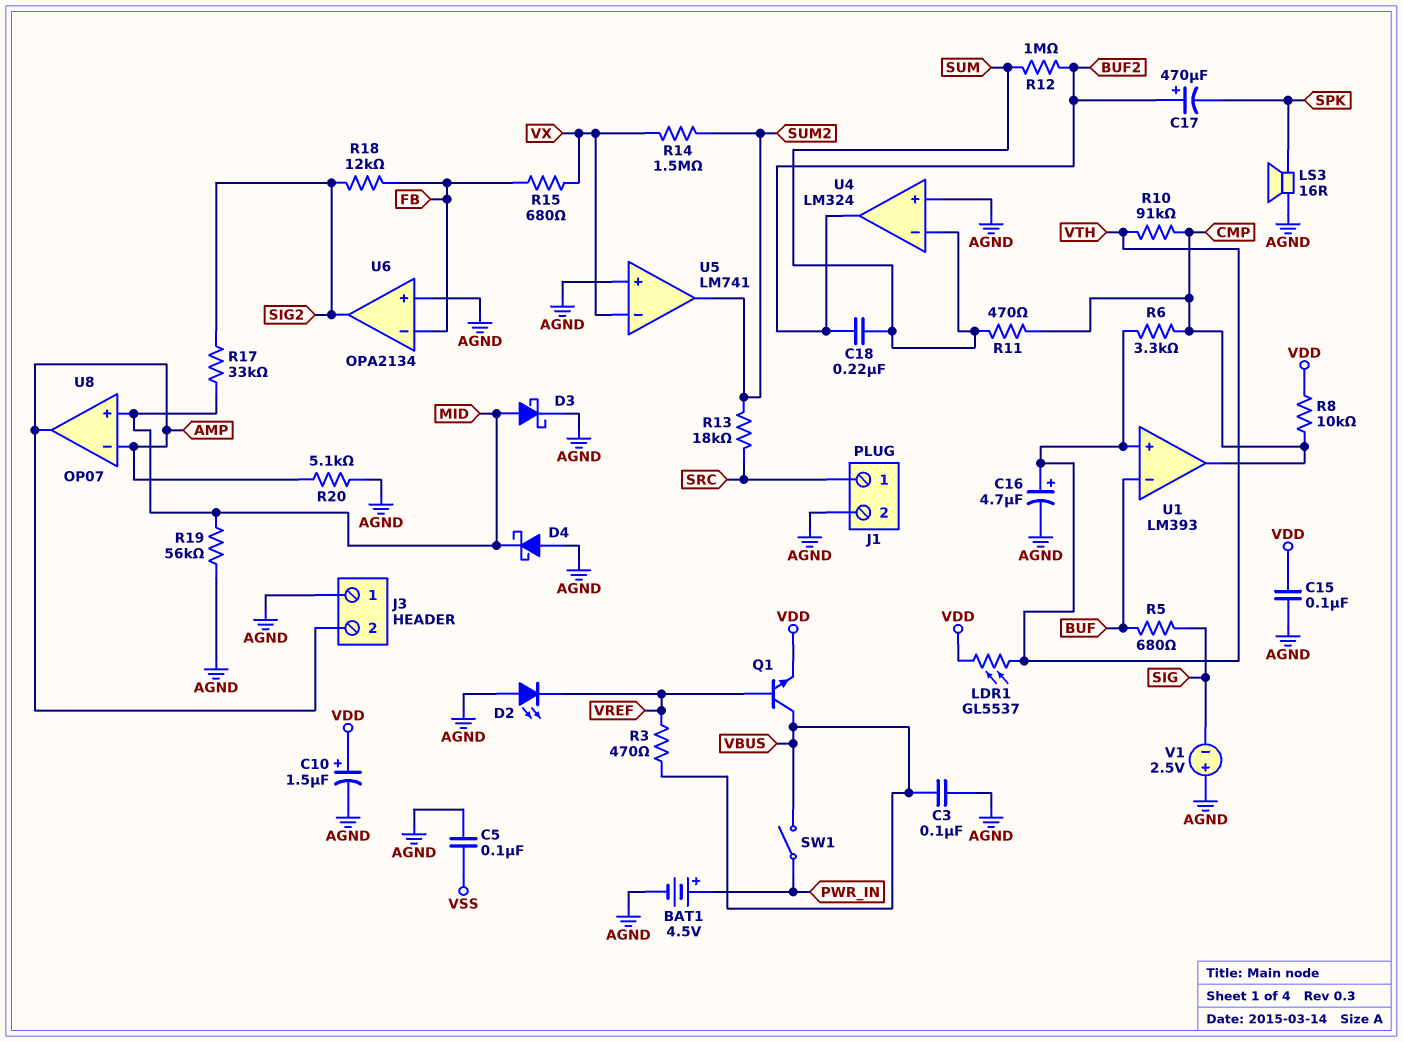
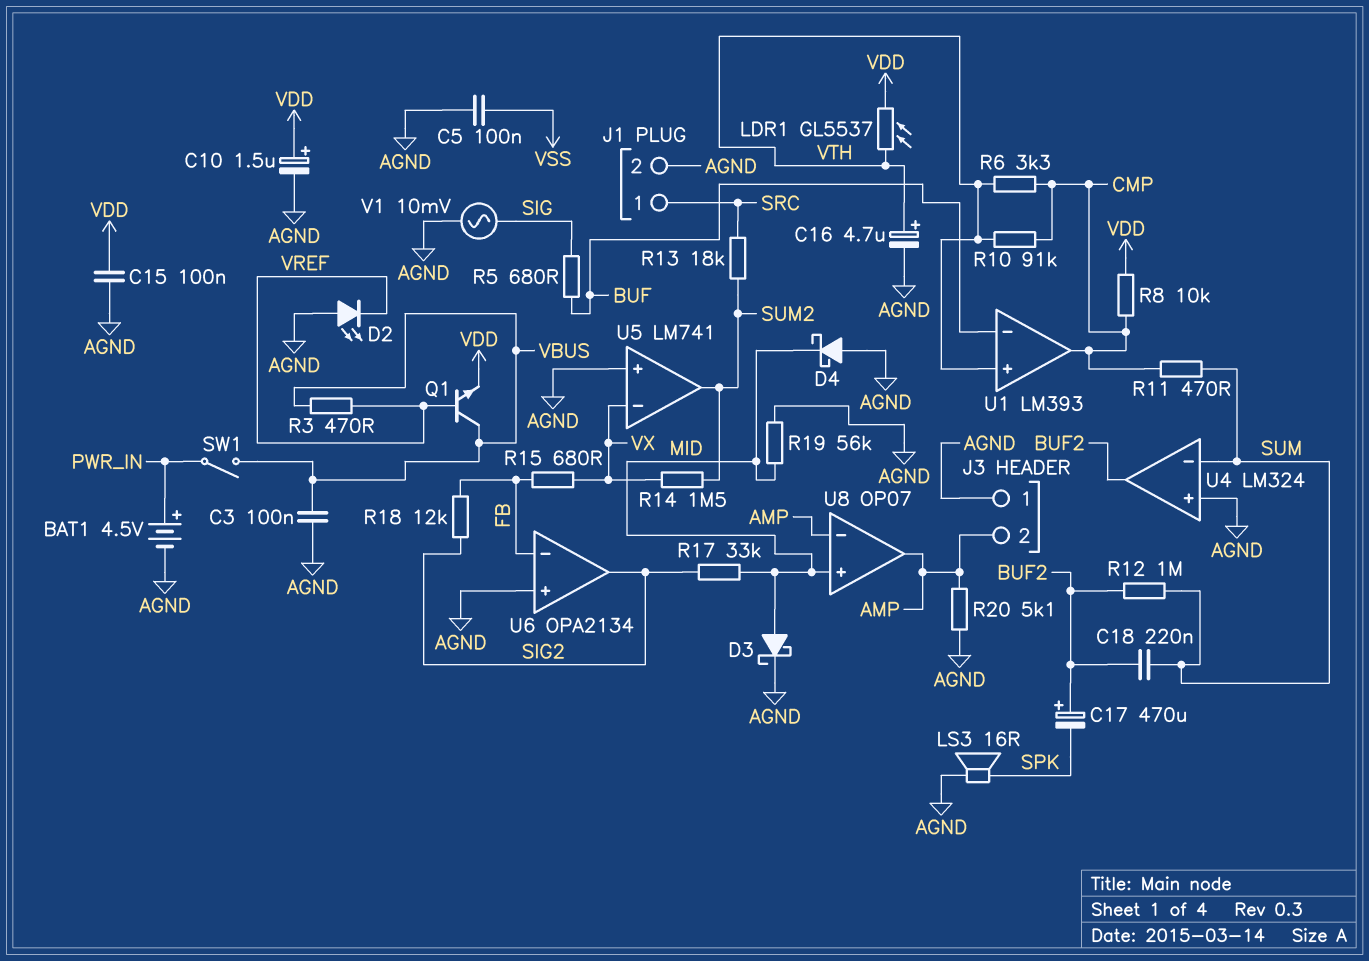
V1: 2.5V (plus AGND, minus SIG) -> AC 10mV (AGND, SIG)

